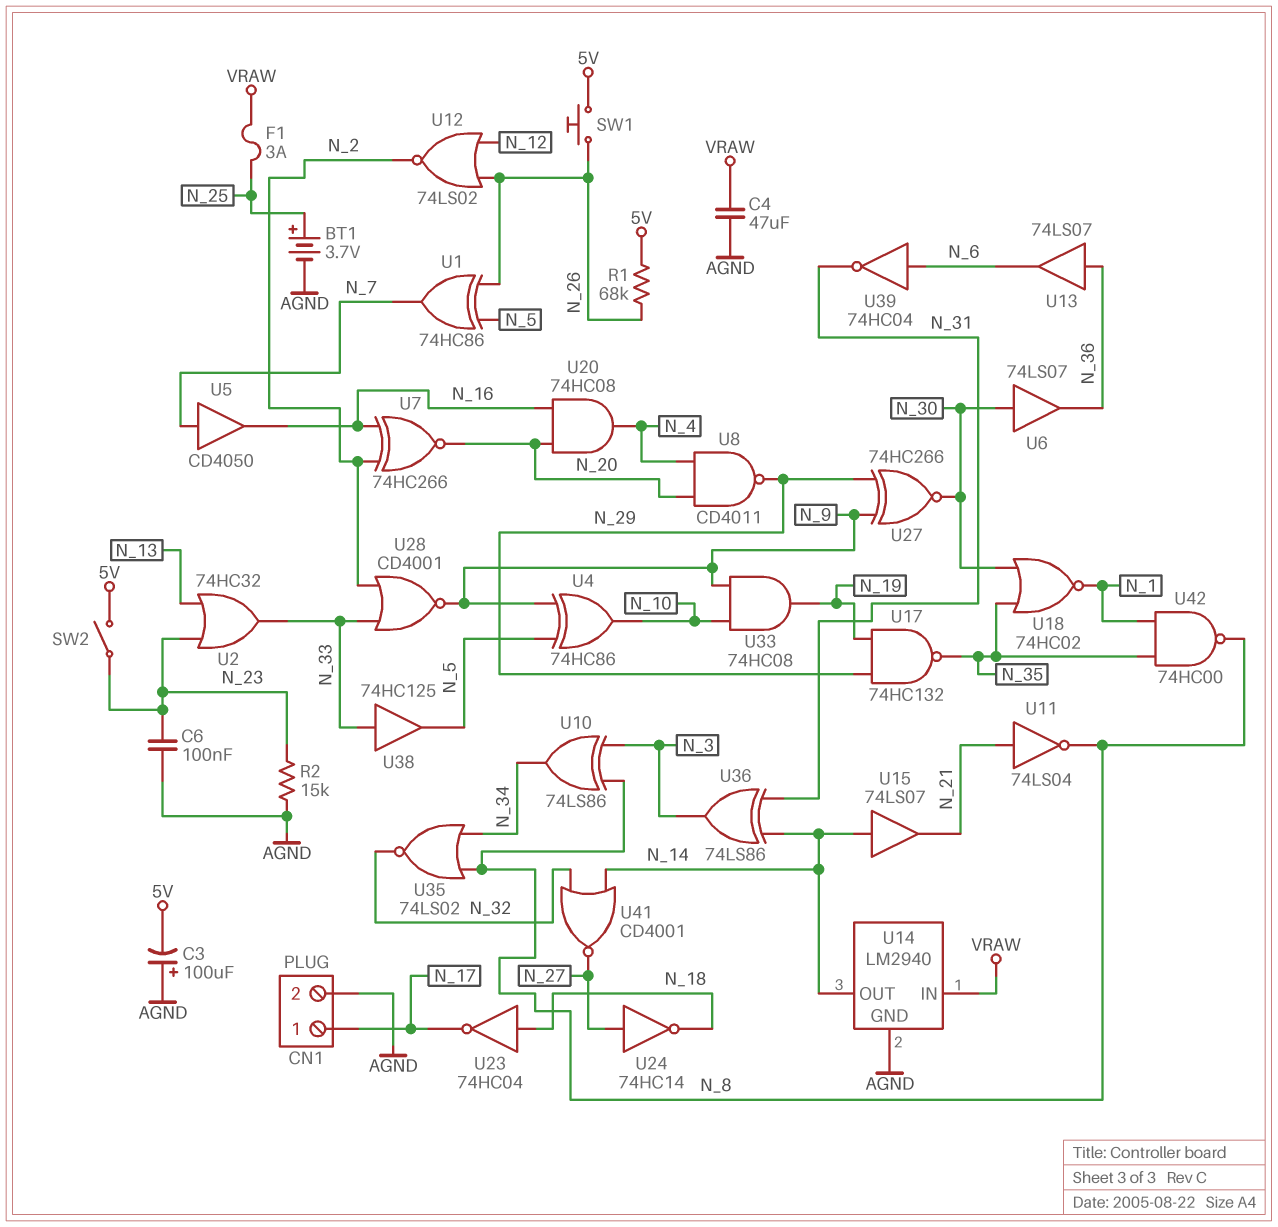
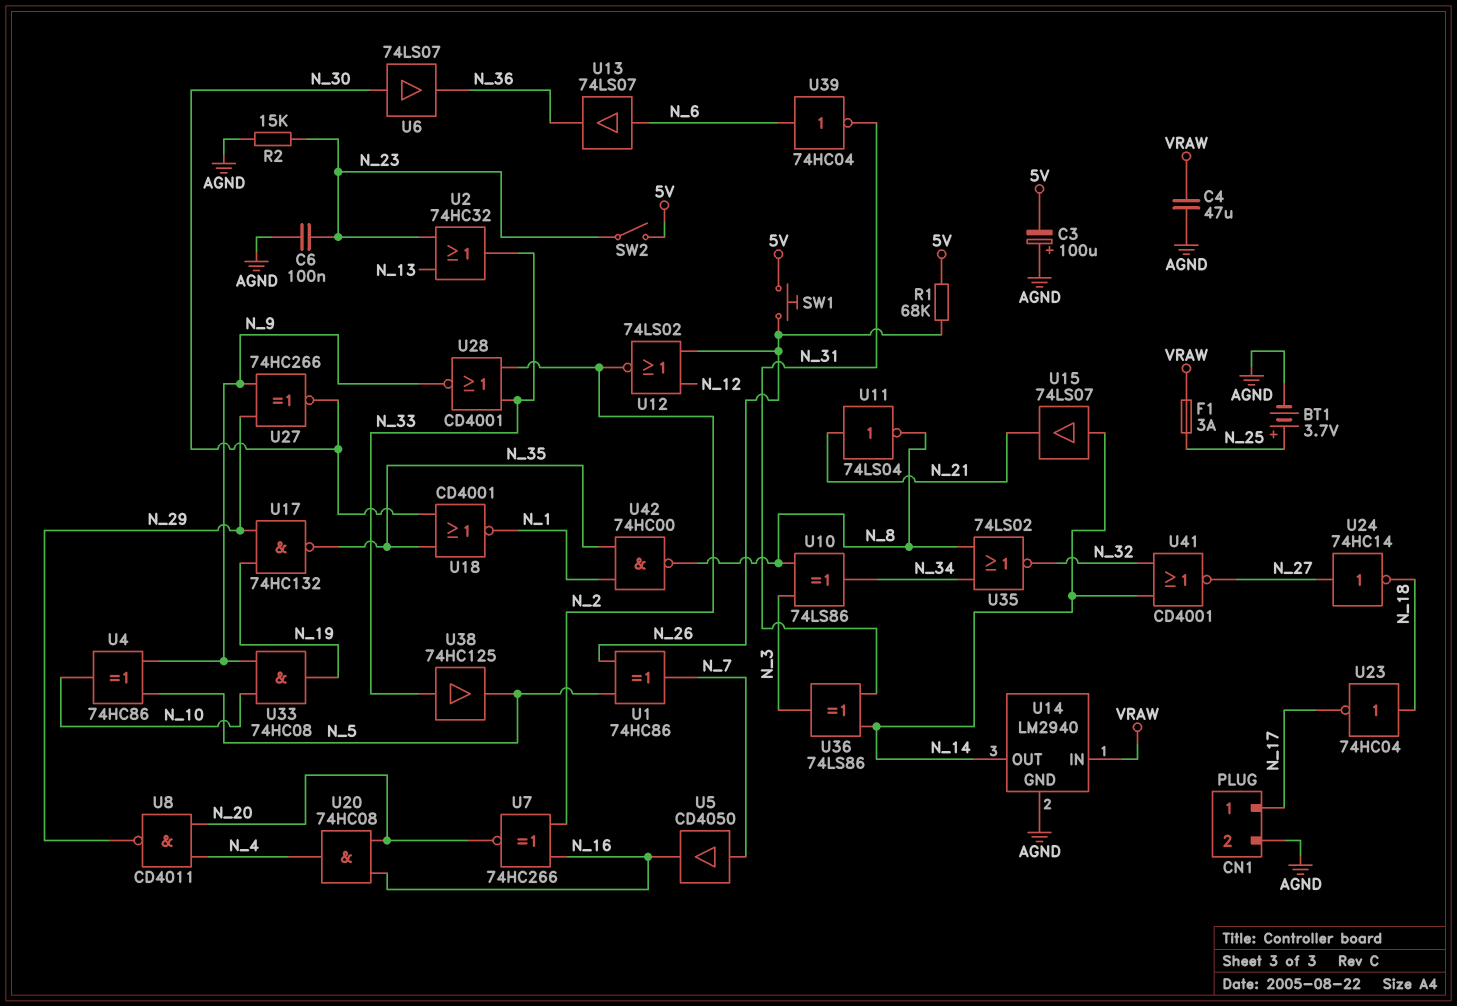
U13: buffer 74LS07 (in N_36, out N_6) -> buffer 74LS07 (in N_6, out N_36)
U18: NOR 74HC02 (in N_30, in N_35, out N_1) -> NOR CD4001 (in N_30, in N_35, out N_1)

